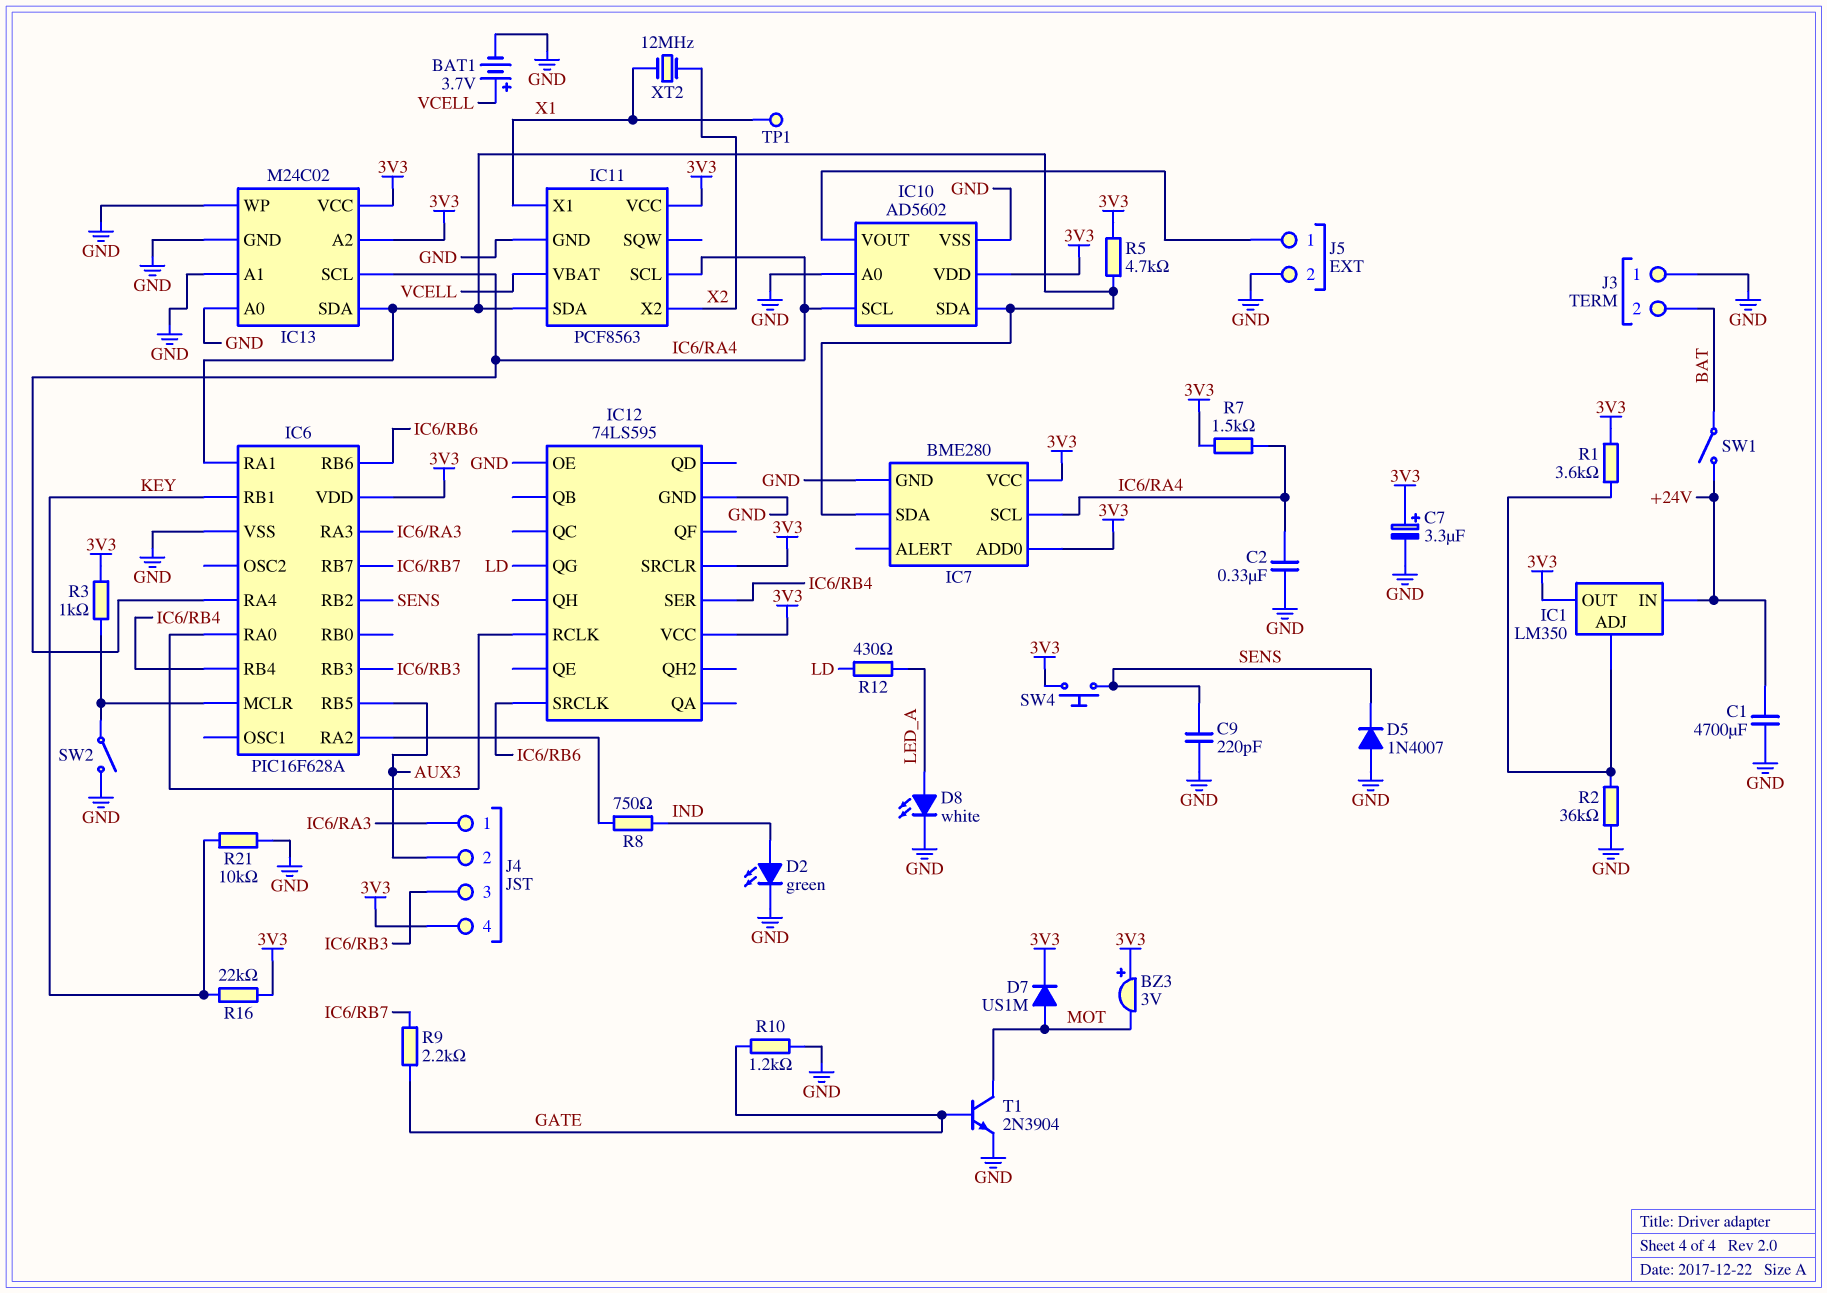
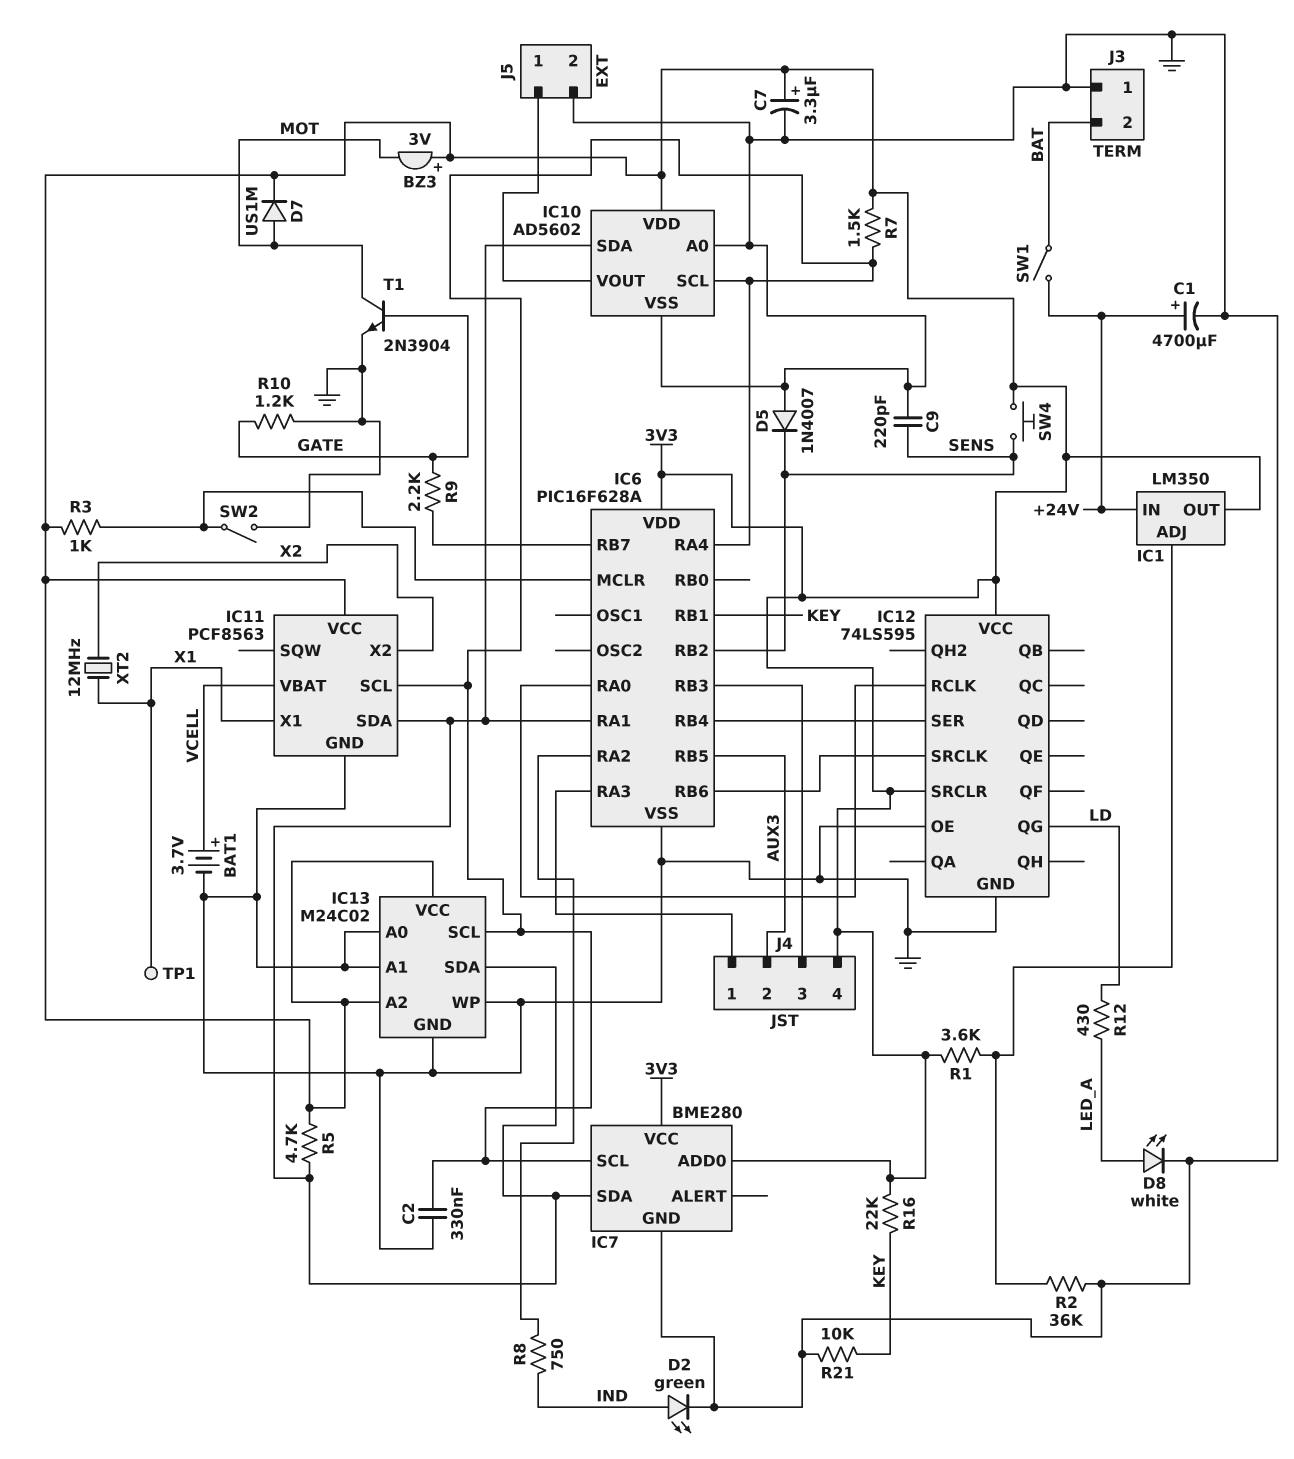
C1: 4700uF (+24V, GND) -> 4700uF (plus +24V, minus GND)

